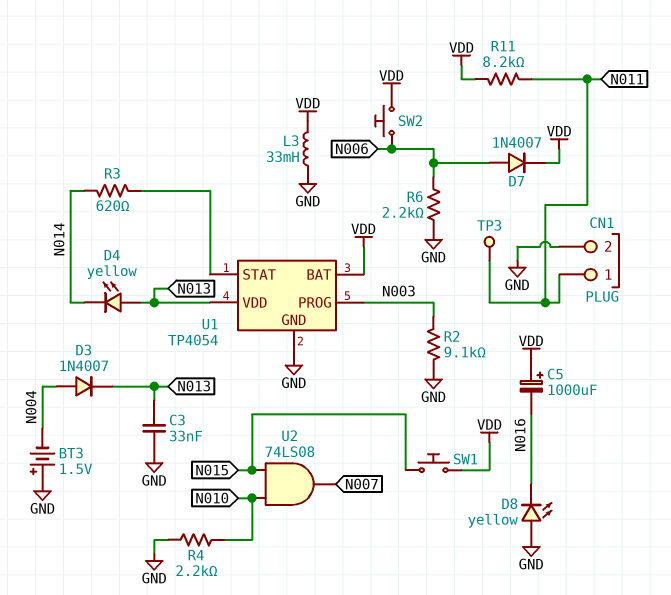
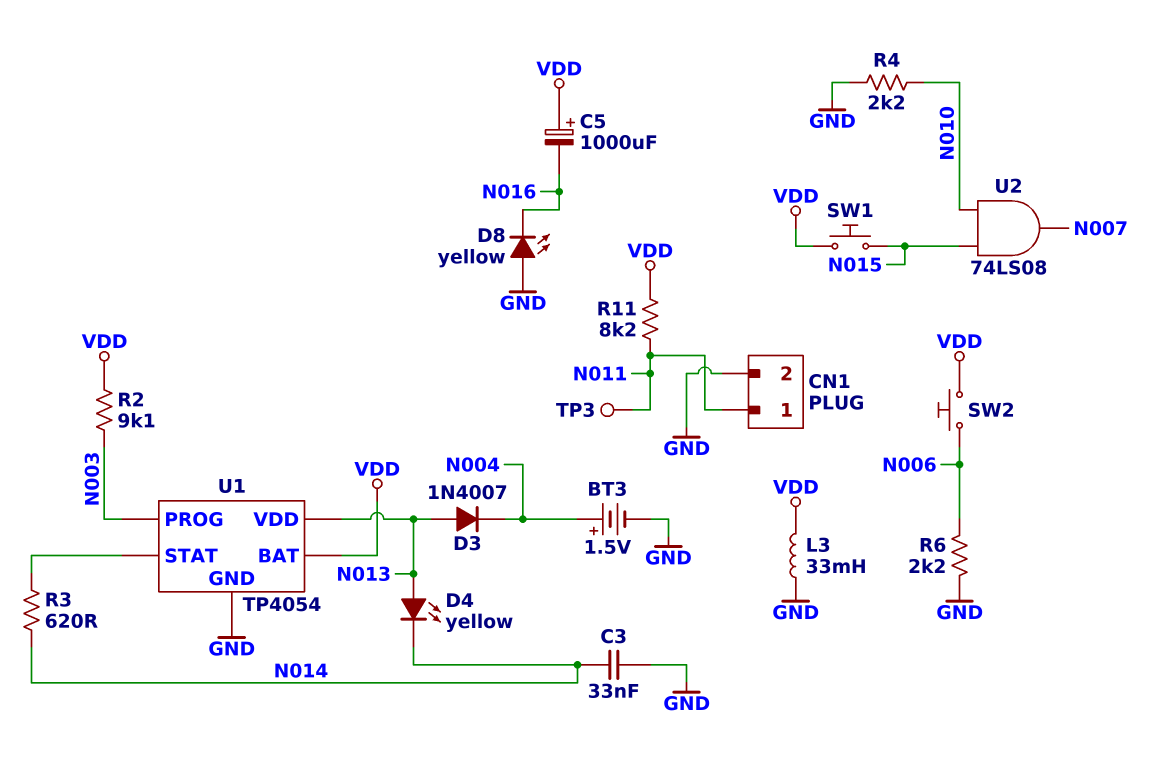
BT3: 1.5V (plus GND, minus N004) -> 1.5V (plus N004, minus GND)
C3: 33nF (GND, N013) -> 33nF (GND, N014)
D3: diode 1N4007 (A N004, K N013) -> diode 1N4007 (A N013, K N004)
D7: diode 1N4007 (A N006, K VDD) -> none
R2: 9.1k (GND, N003) -> 9.1k (N003, VDD)

